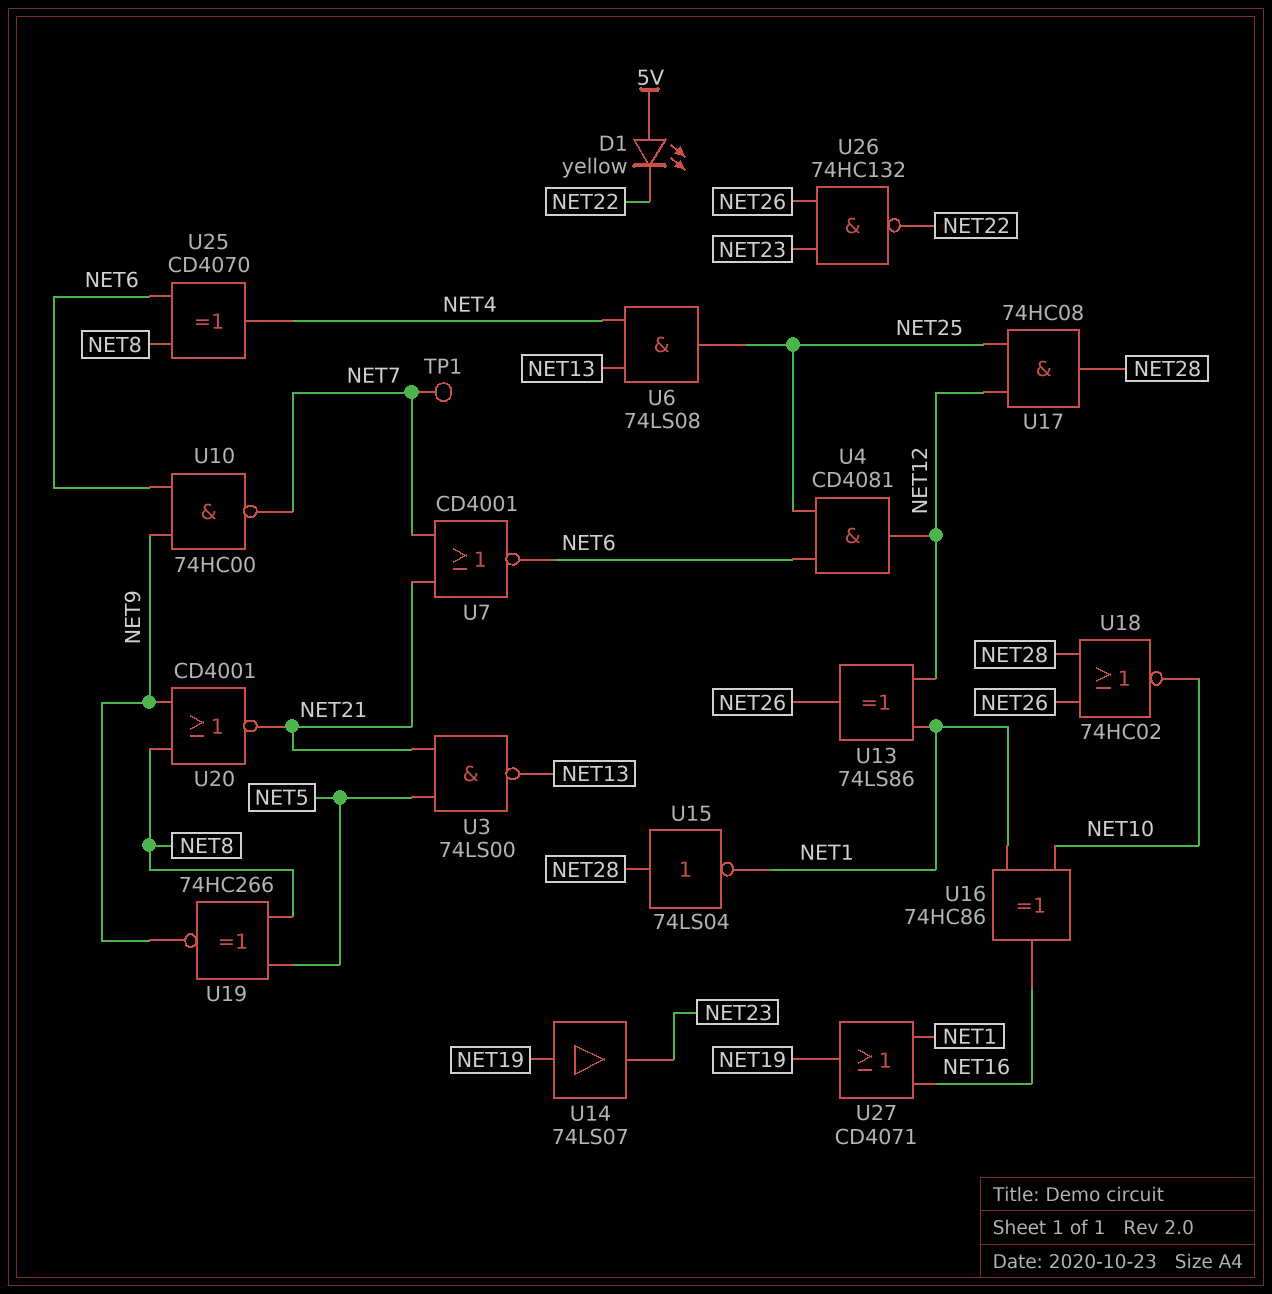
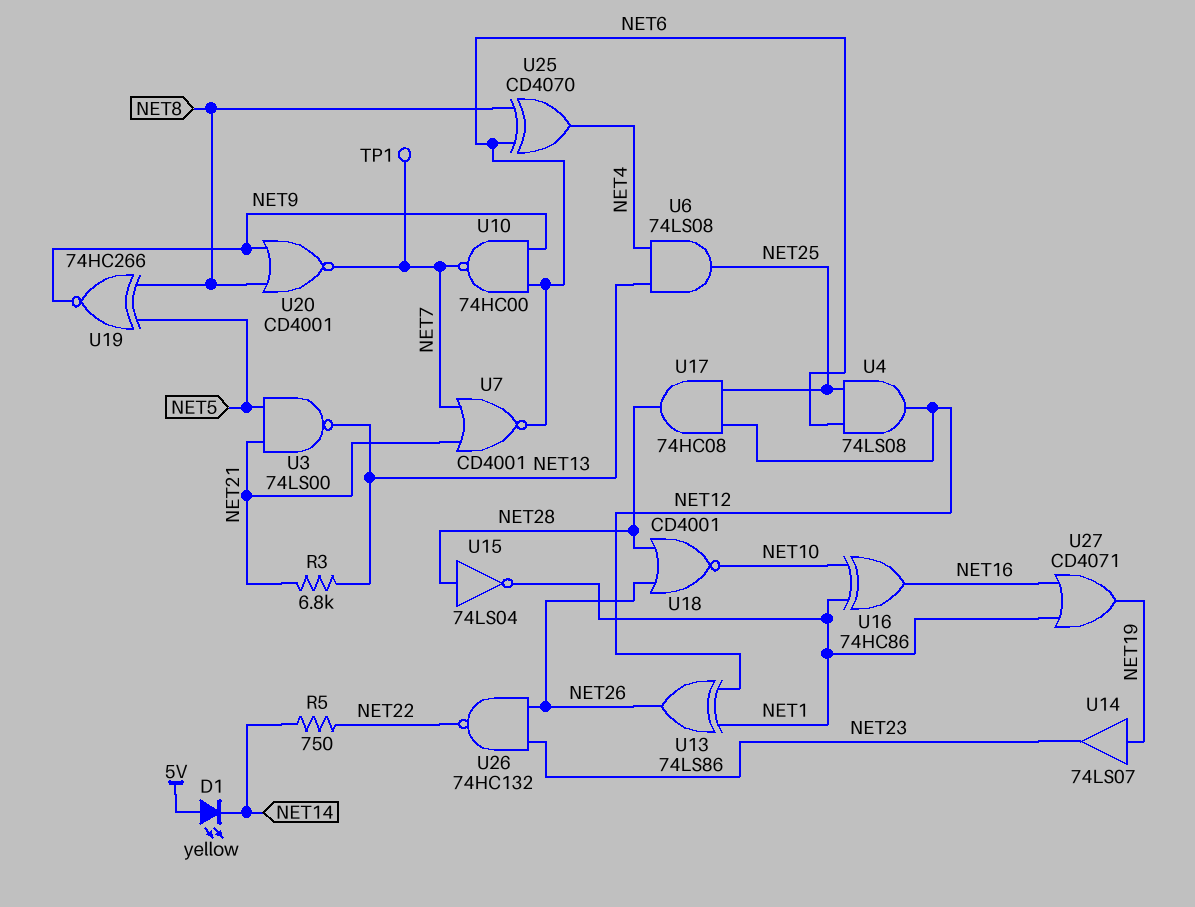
D1: LED yellow (A 5V, K NET22) -> LED yellow (A 5V, K NET14)
R3: none -> 6.8k (NET13, NET21)
R5: none -> 750 (NET14, NET22)
U4: AND CD4081 (in NET6, in NET25, out NET12) -> AND 74LS08 (in NET6, in NET25, out NET12)
U18: NOR 74HC02 (in NET26, in NET28, out NET10) -> NOR CD4001 (in NET26, in NET28, out NET10)
U20: NOR CD4001 (in NET8, in NET9, out NET21) -> NOR CD4001 (in NET8, in NET9, out NET7)

